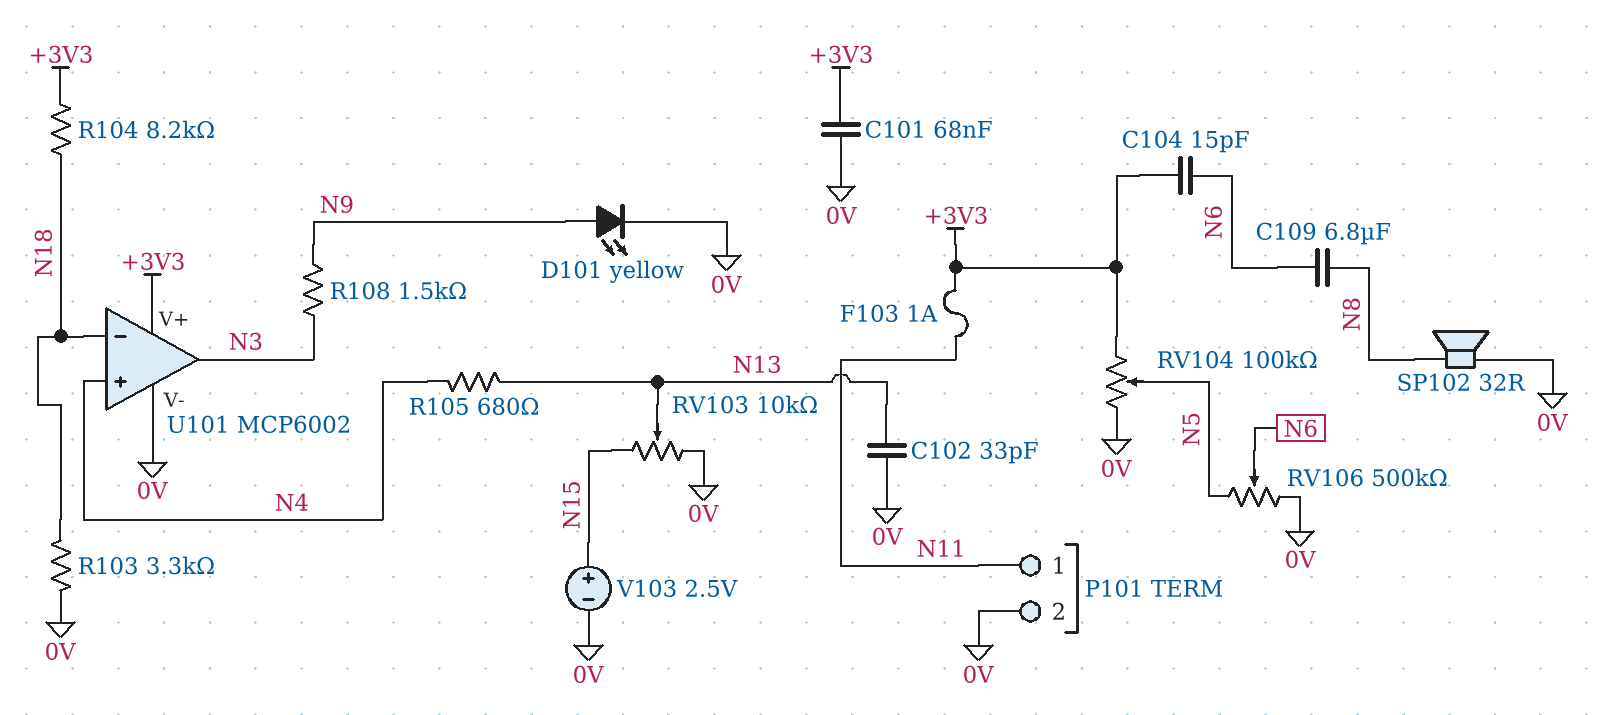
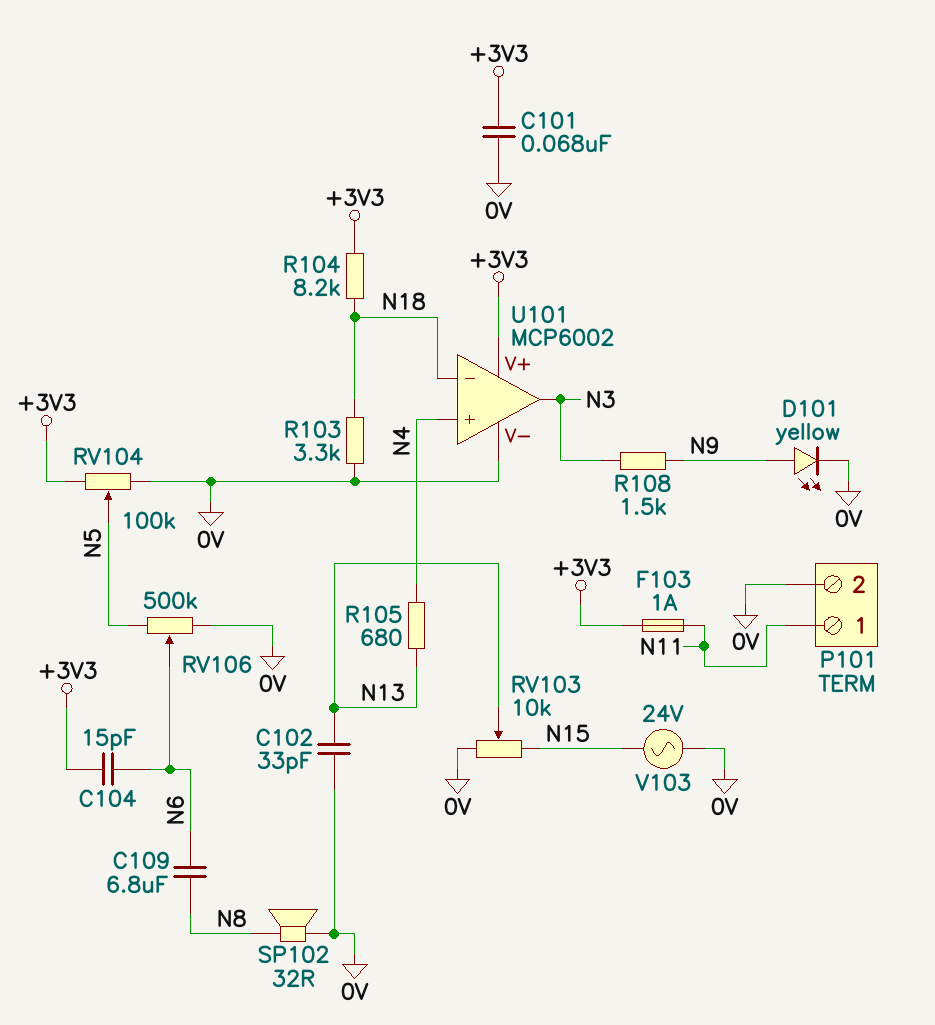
V103: 2.5V (plus N15, minus 0V) -> AC 24V (0V, N15)

